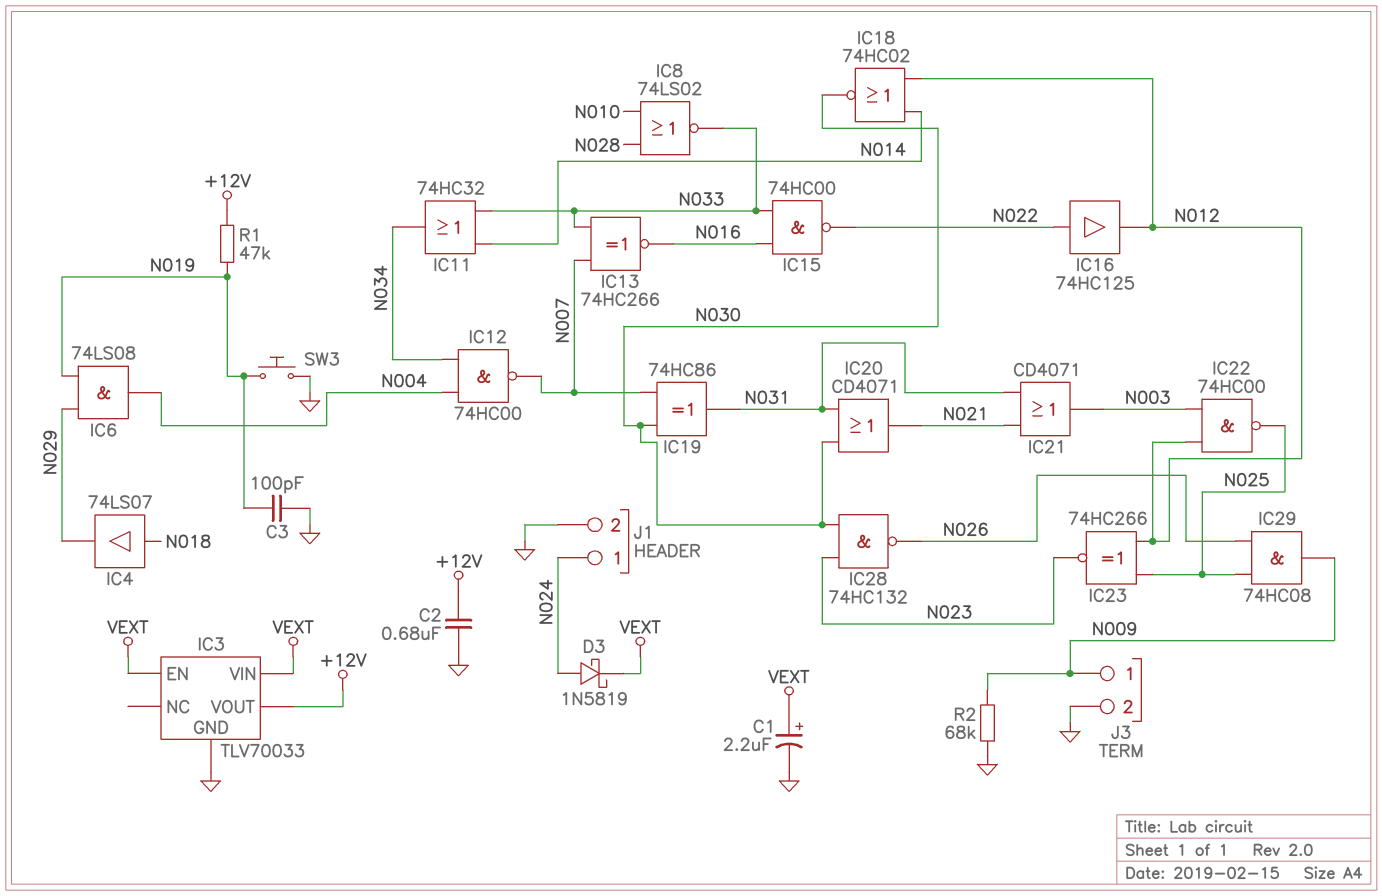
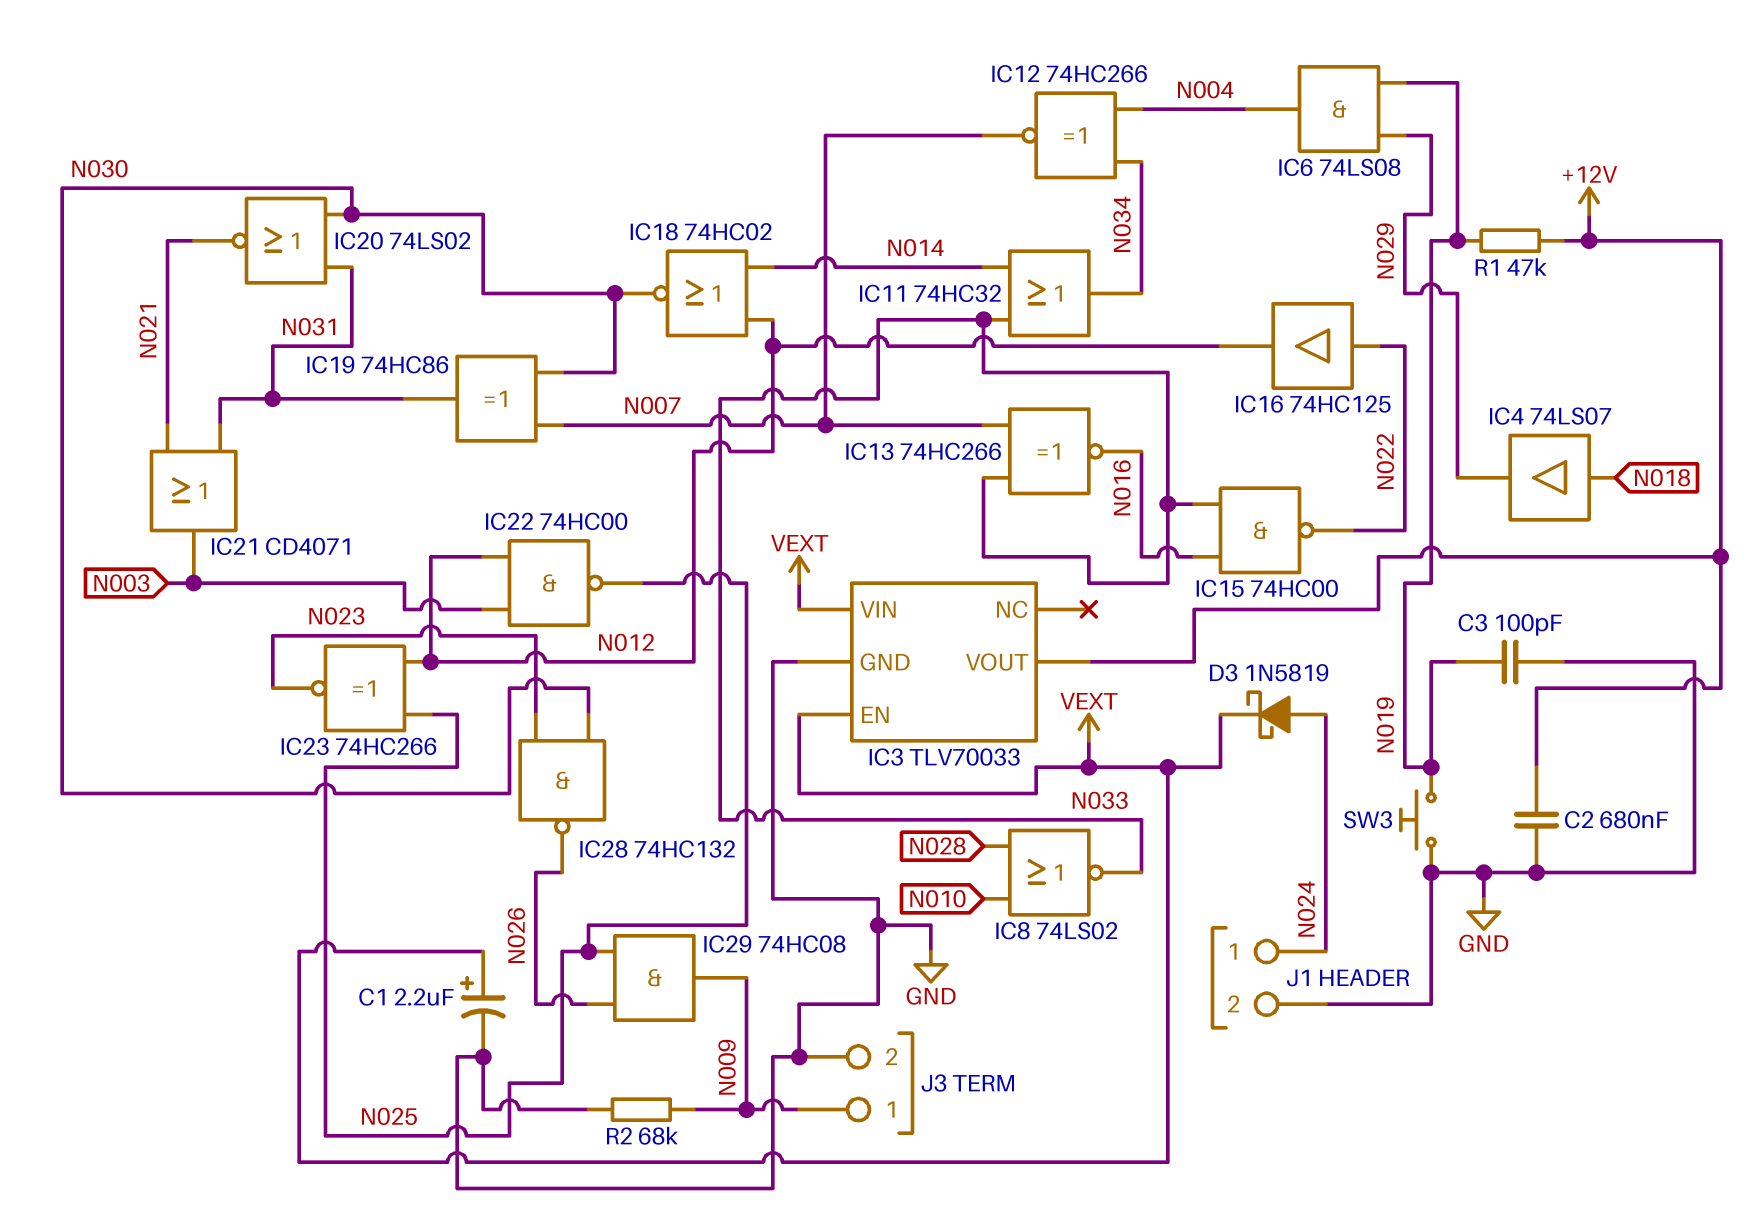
IC12: NAND 74HC00 (in N004, in N034, out N007) -> XNOR 74HC266 (in N004, in N034, out N007)
IC20: OR CD4071 (in N030, in N031, out N021) -> NOR 74LS02 (in N030, in N031, out N021)

